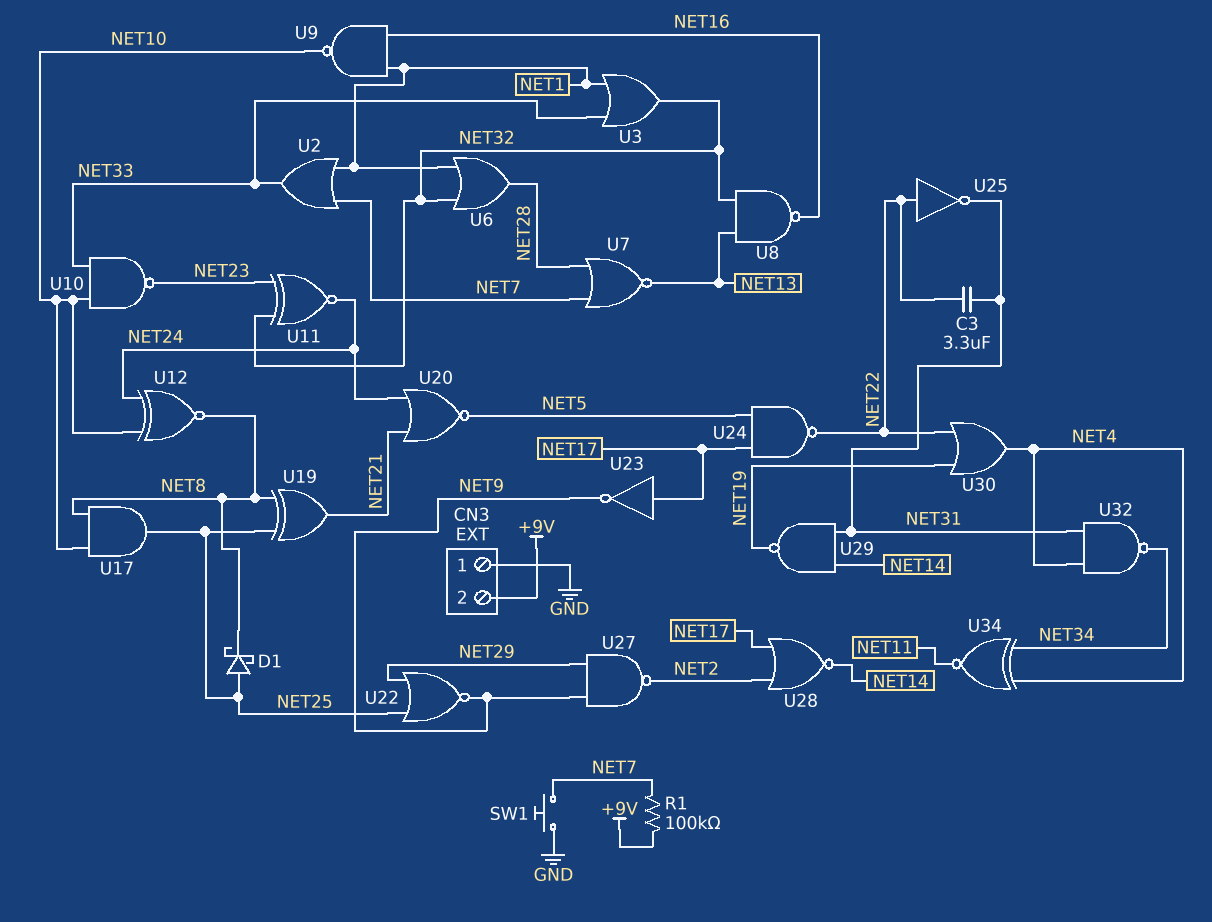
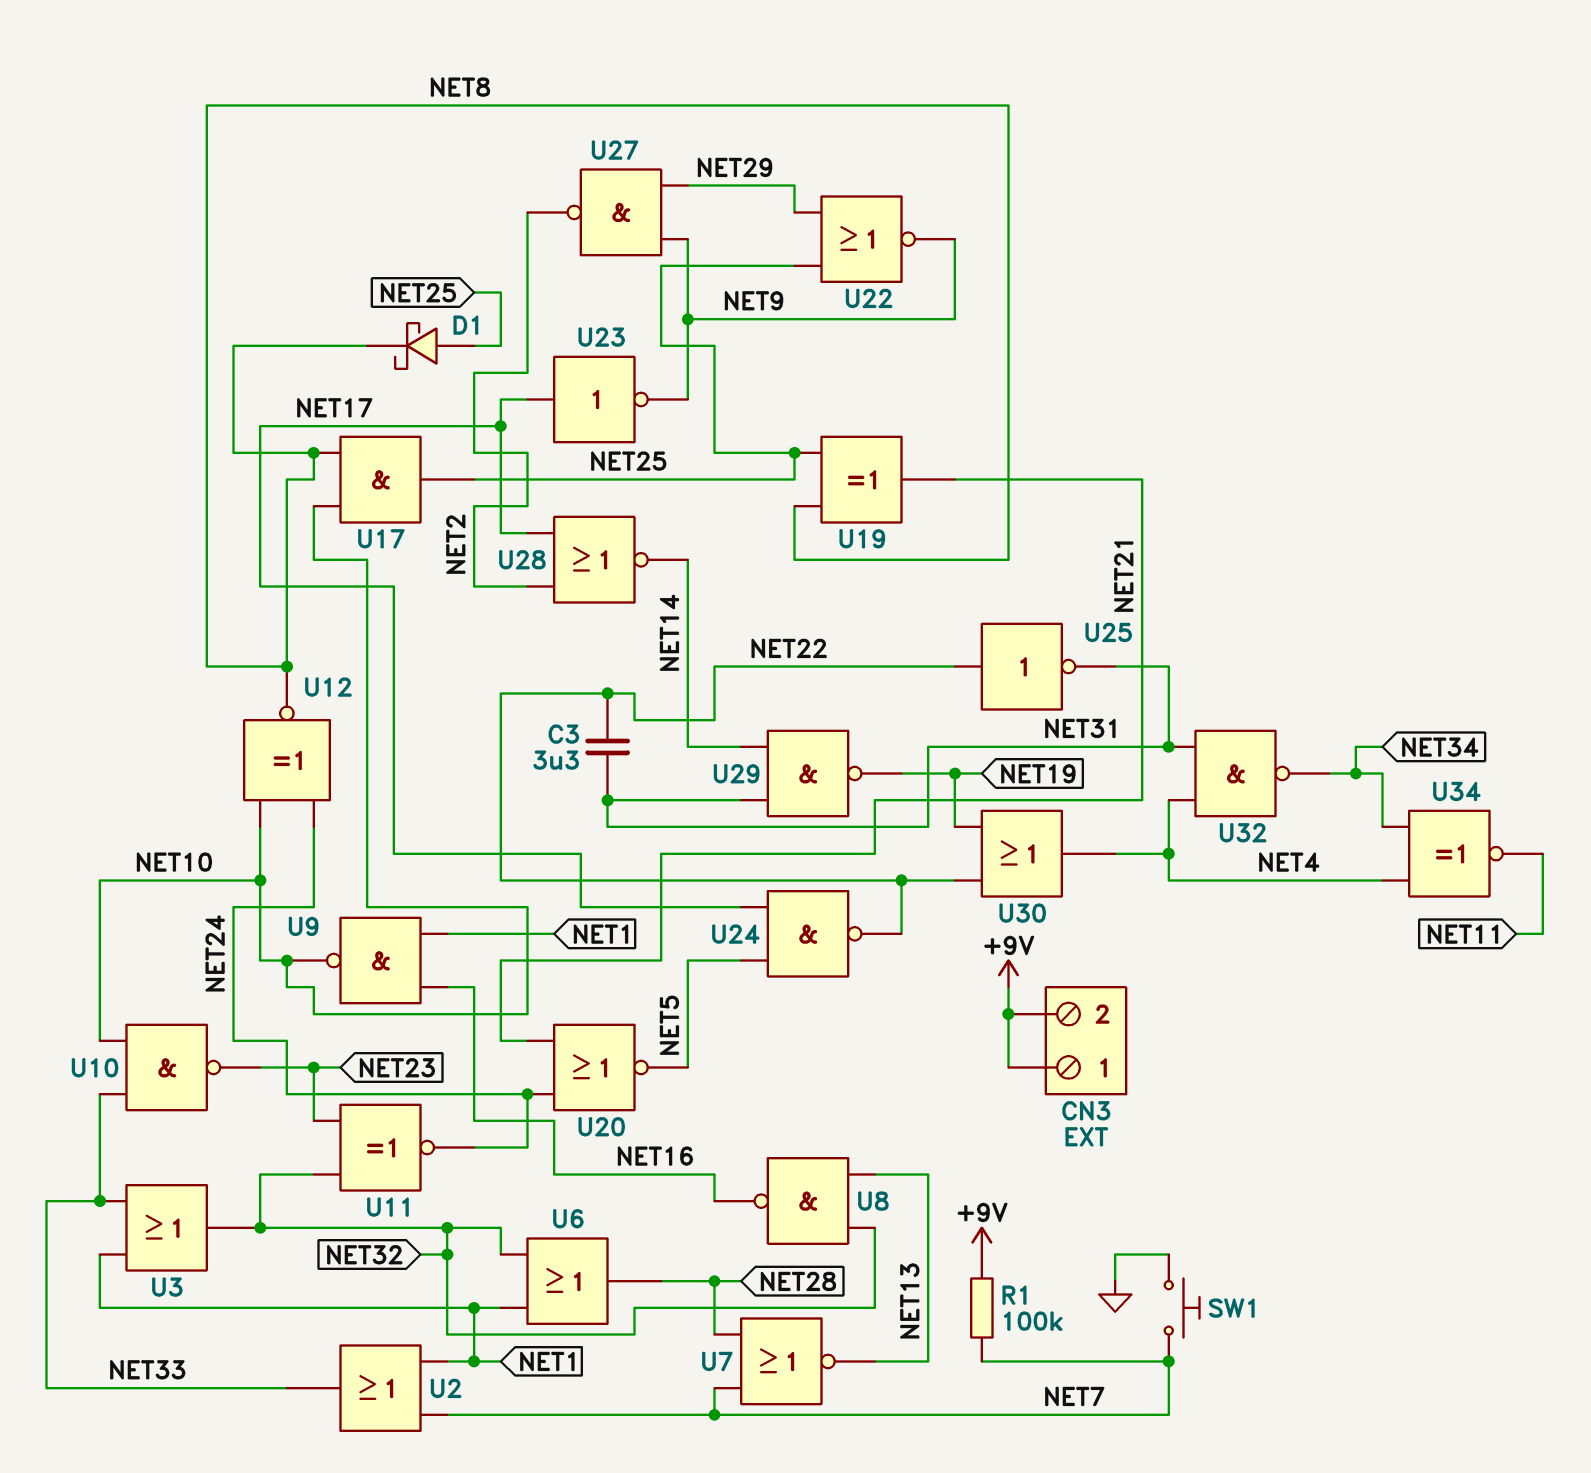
CN3 pin 1: GND -> +9V

